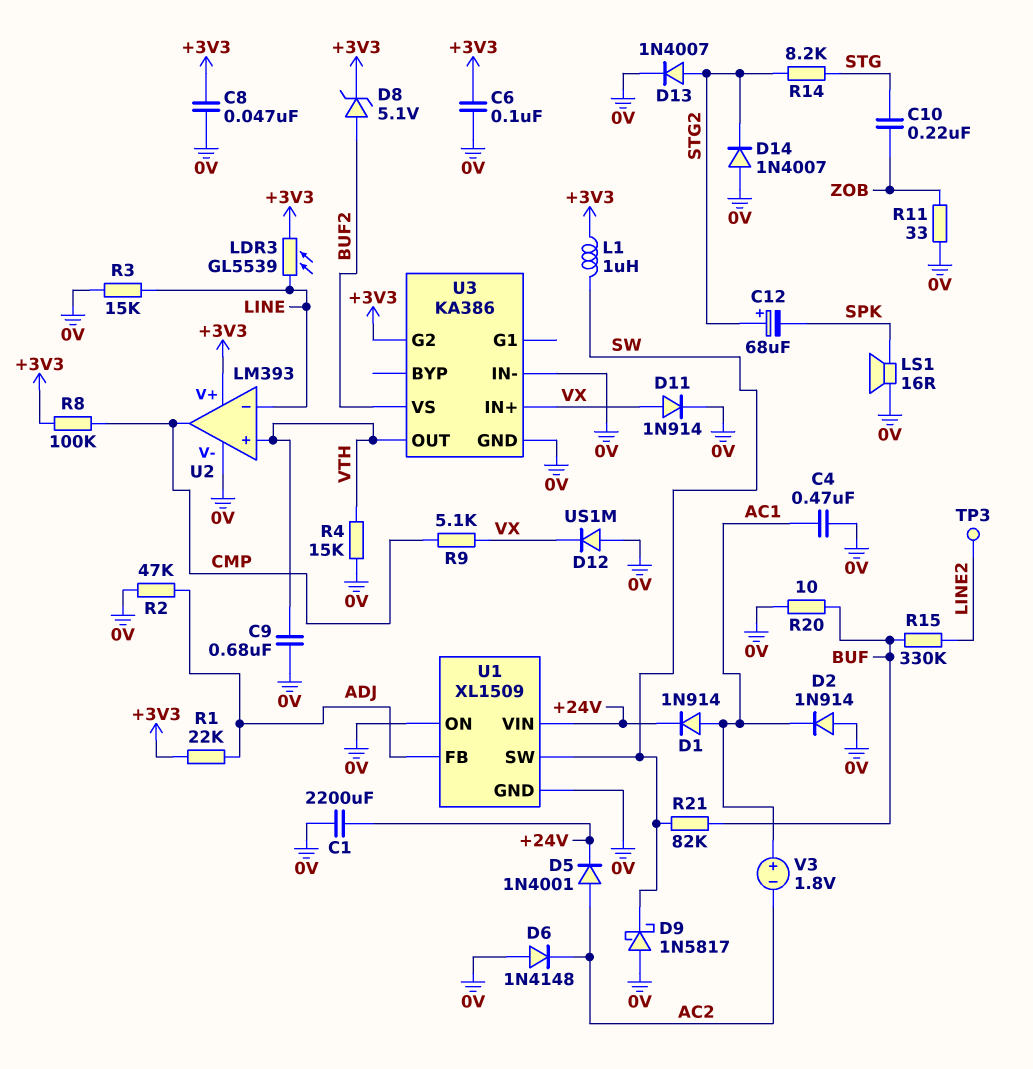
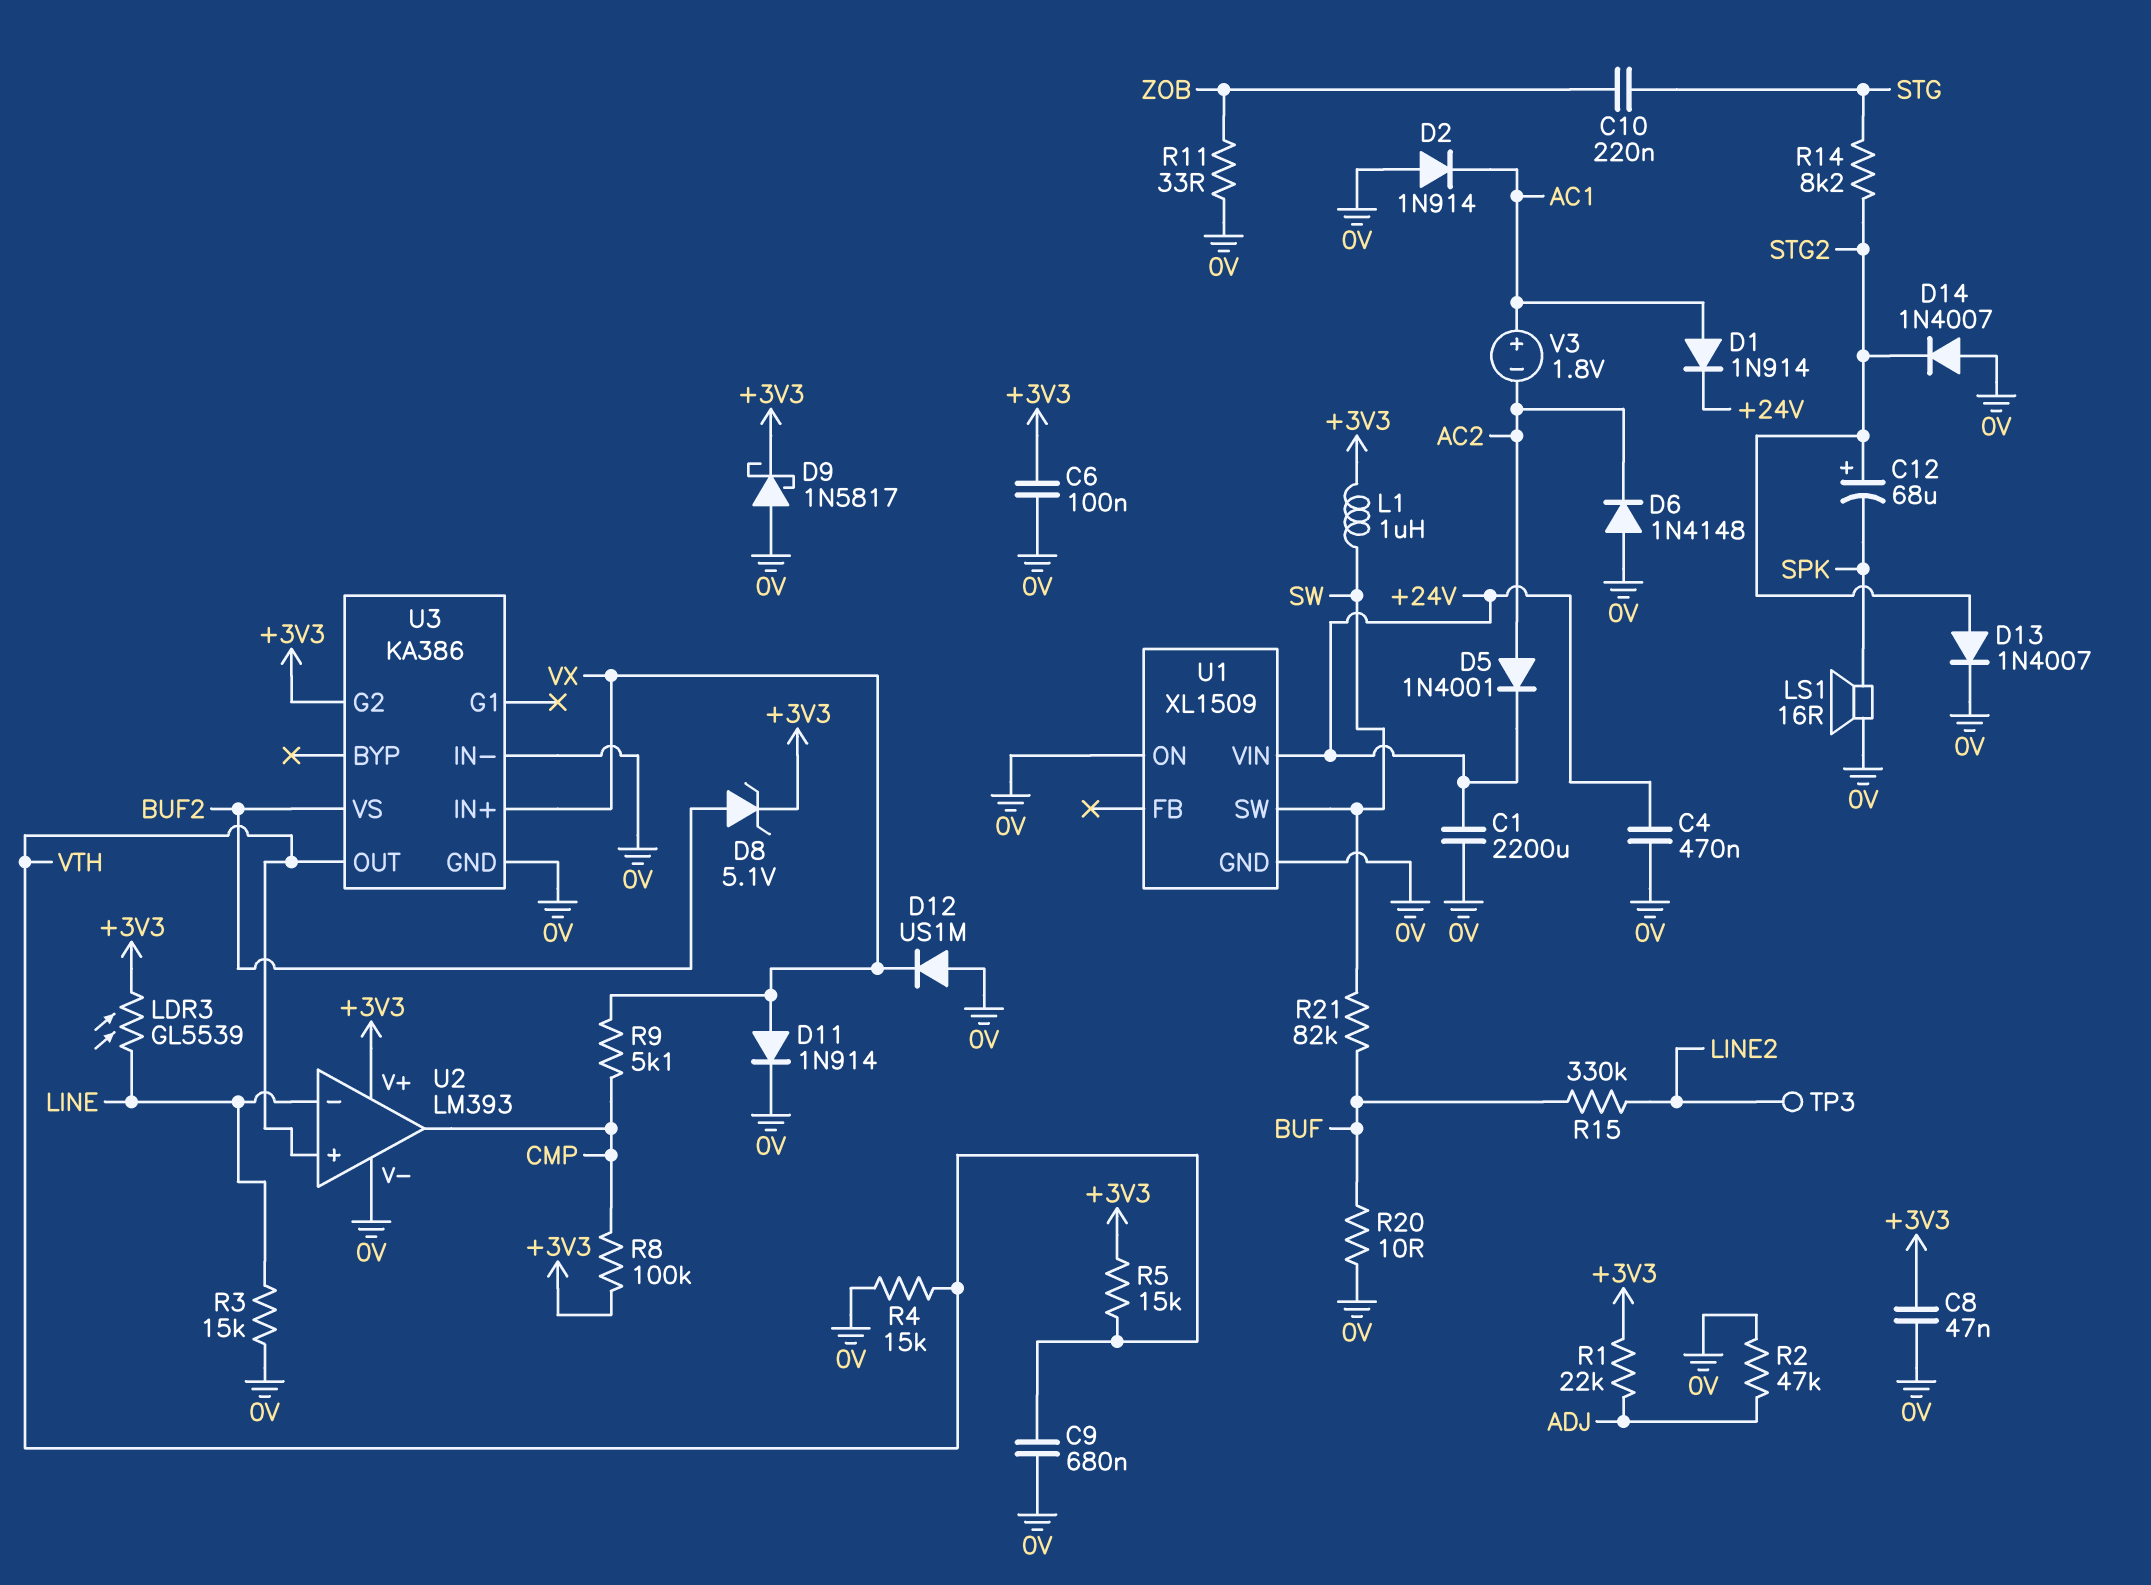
C4: 470nF (0V, AC1) -> 470nF (+24V, 0V)
D9: schottky 1N5817 (A 0V, K SW) -> schottky 1N5817 (A 0V, K +3V3)
R5: none -> 15k (+3V3, VTH)
U1 pin FB: ADJ -> none

